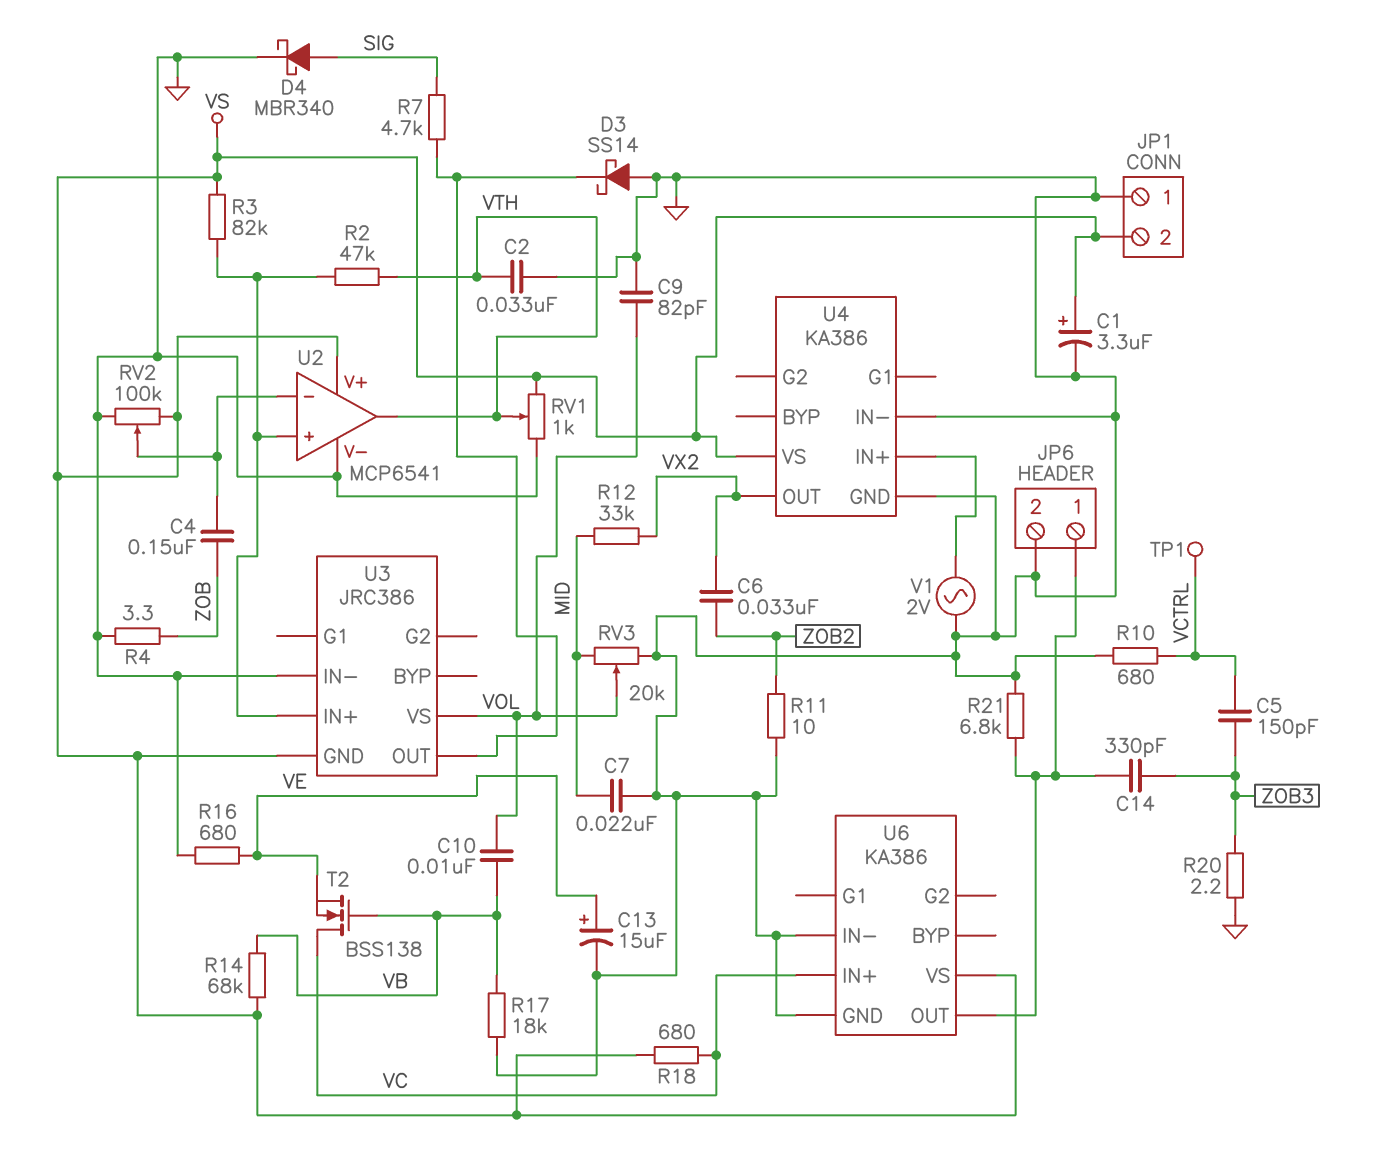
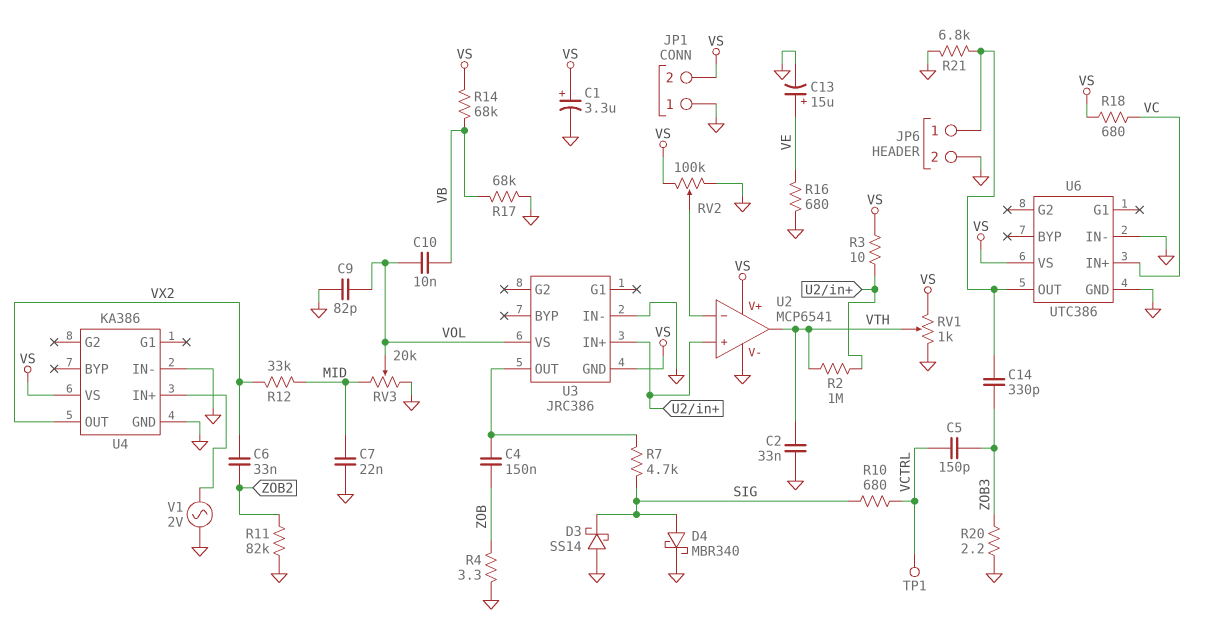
C4: 150nF (U2/in-, ZOB) -> 150nF (U3/OUT, ZOB)
D3: schottky SS14 (A GND, K U3/OUT) -> schottky SS14 (A GND, K SIG)
R2: 47k (U2/in+, VTH) -> 1M (U2/in+, VTH)
R3: 82k (U2/in+, VS) -> 10 (U2/in+, VS)
R10: 680 (GND, VCTRL) -> 680 (SIG, VCTRL)
R11: 10 (GND, ZOB2) -> 82k (GND, ZOB2)
R17: 18k (GND, VB) -> 68k (GND, VB)
T2: NMOS BSS138 (G VB, D VC, S VE) -> none
U6: KA386 -> UTC386

